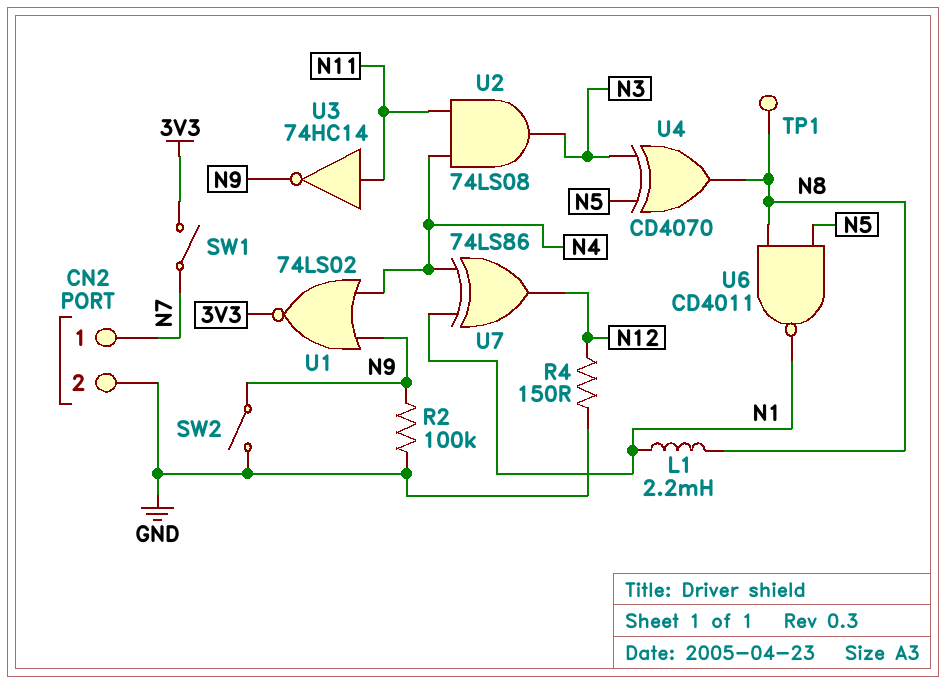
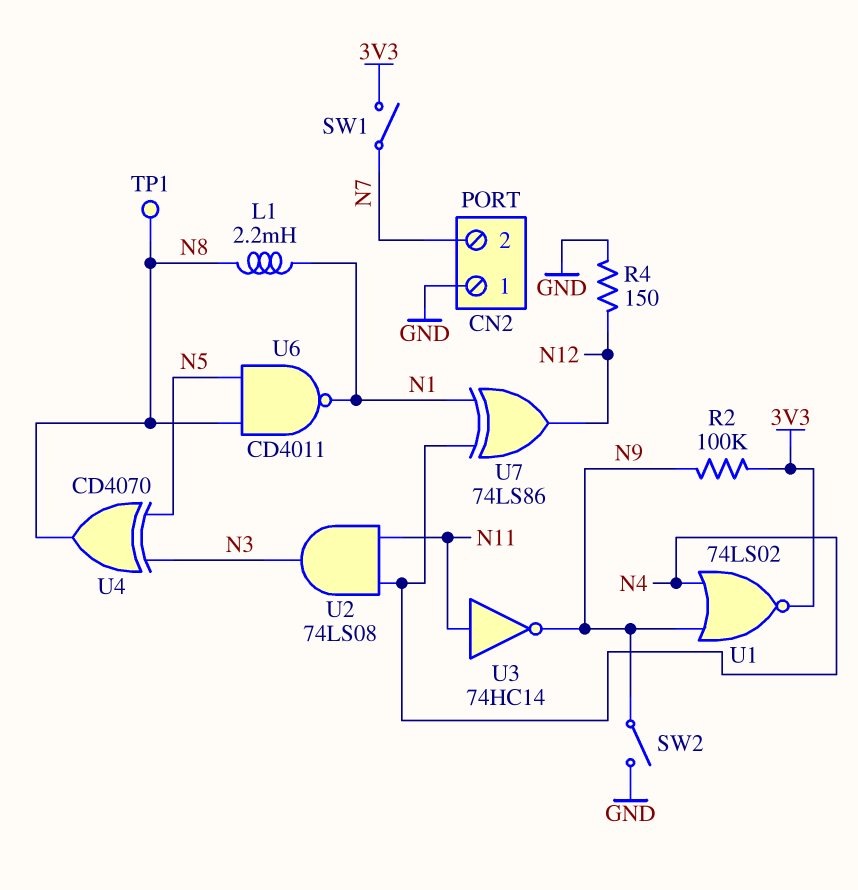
CN2 pin 1: N7 -> GND
CN2 pin 2: GND -> N7
R2: 100k (GND, N9) -> 100k (3V3, N9)

